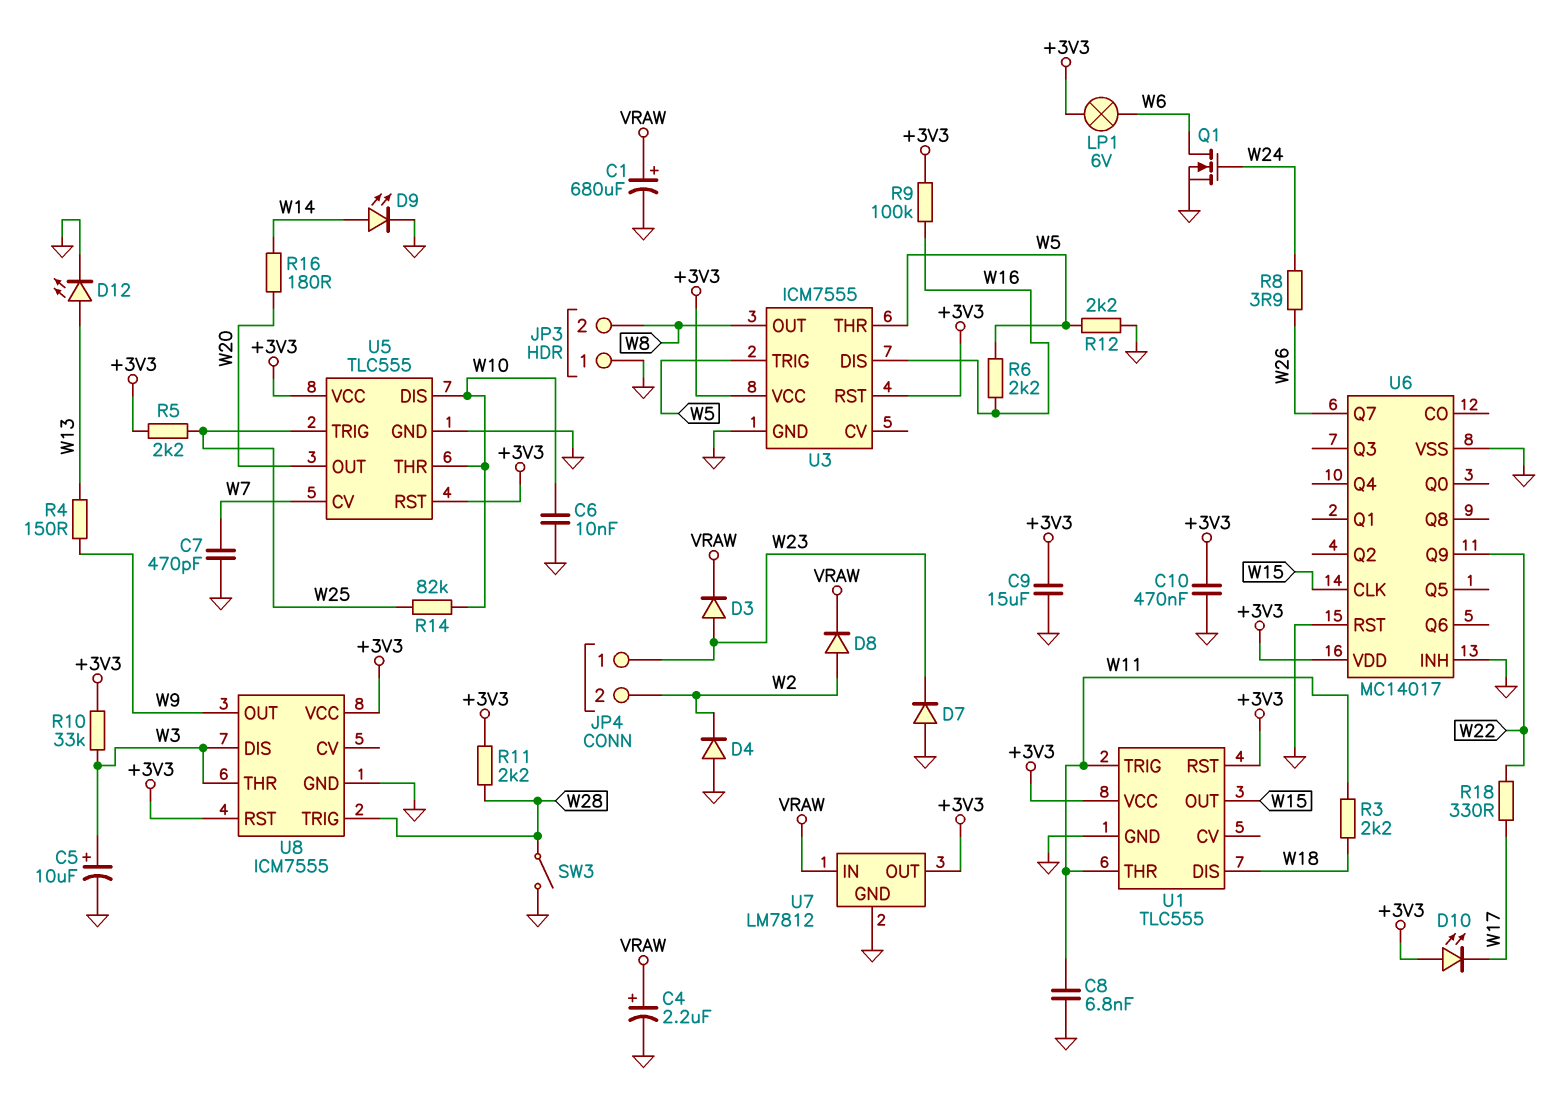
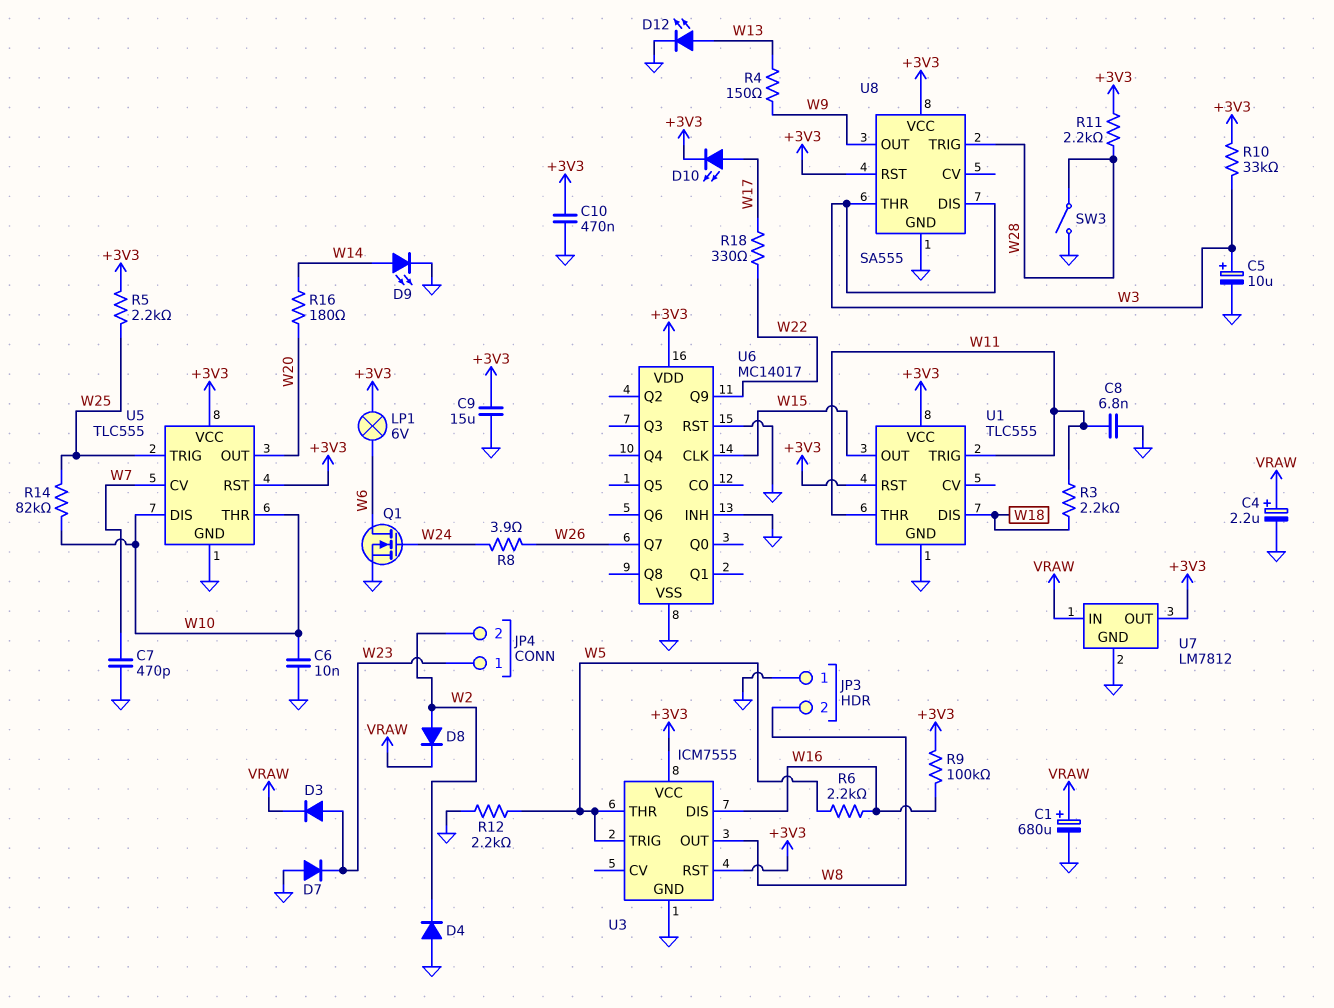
D10: LED (A +3V3, K W17) -> LED (A W17, K +3V3)
U8: ICM7555 -> SA555

